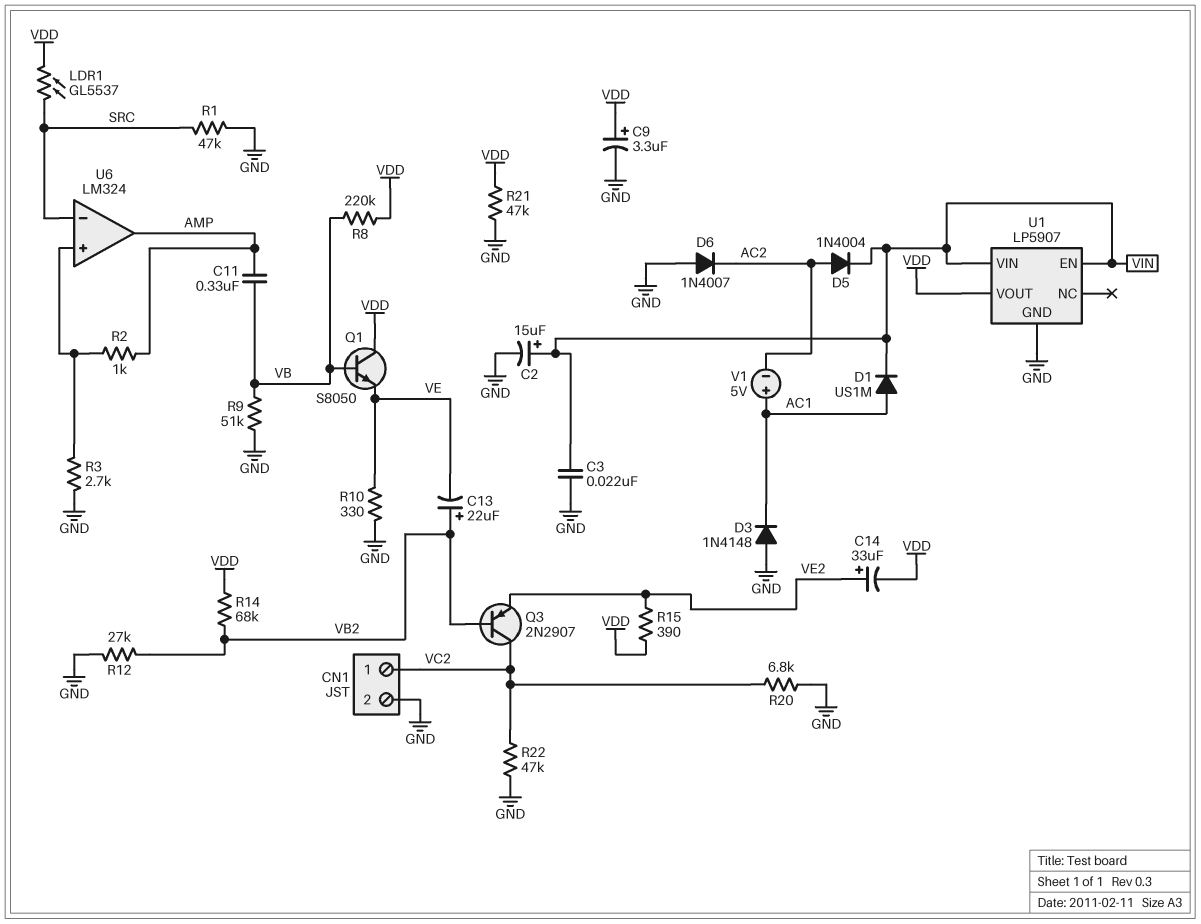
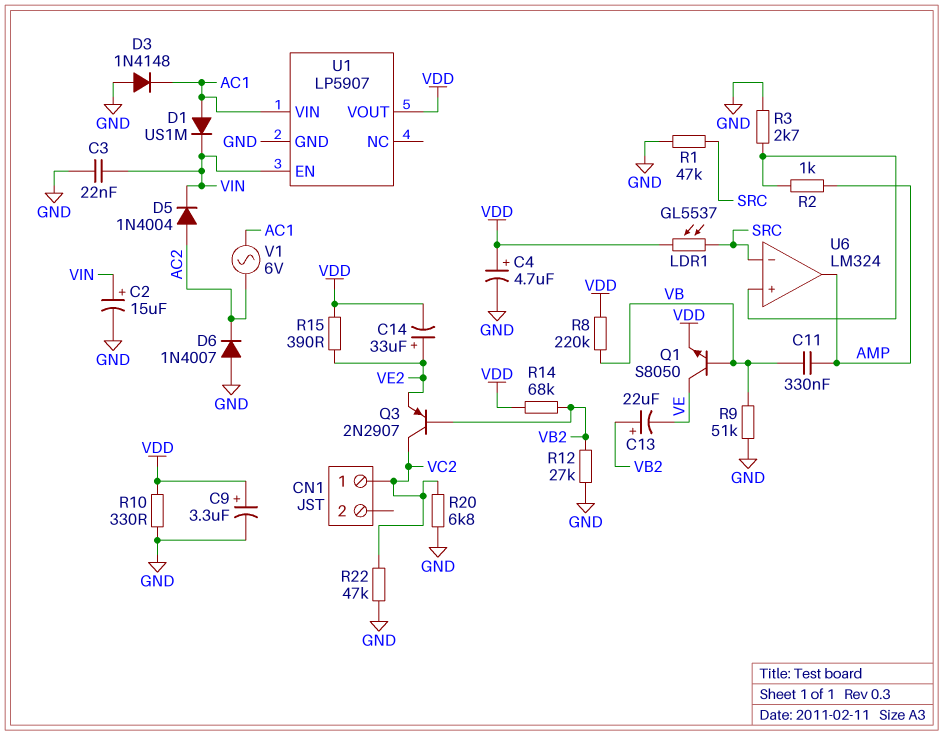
C4: none -> 4.7uF (plus VDD, minus GND)
CN1 pin 2: GND -> none
Q1: NPN S8050 (B VB, C VDD, E VE) -> NPN S8050 (B VB, C VE, E VDD)
R10: 330 (GND, VE) -> 330 (GND, VDD)
R21: 47k (GND, VDD) -> none
U1 pin VIN: VIN -> AC1
V1: 5V (plus AC1, minus AC2) -> AC 6V (AC1, AC2)

